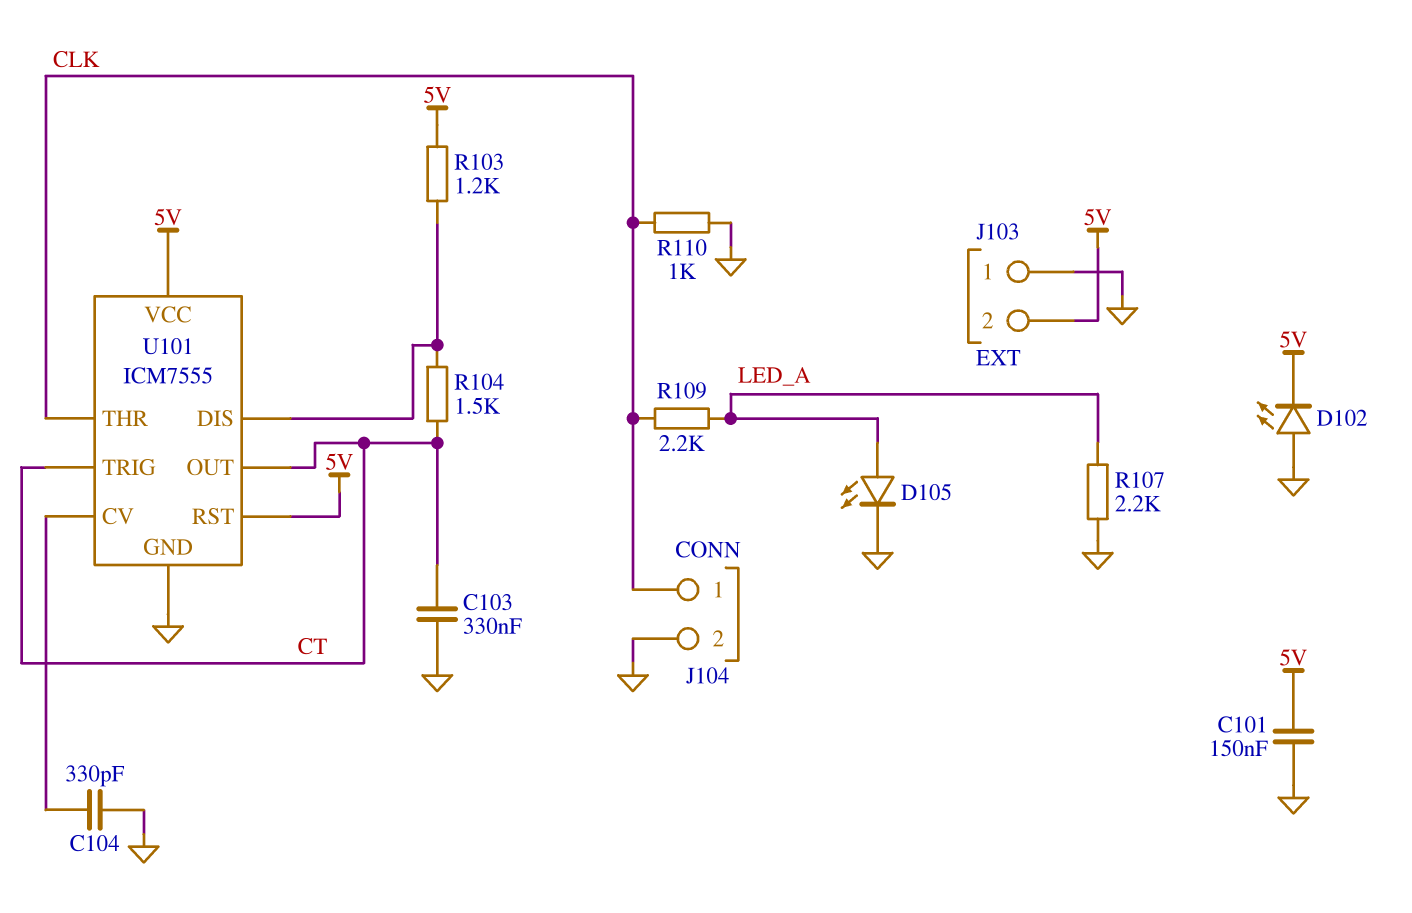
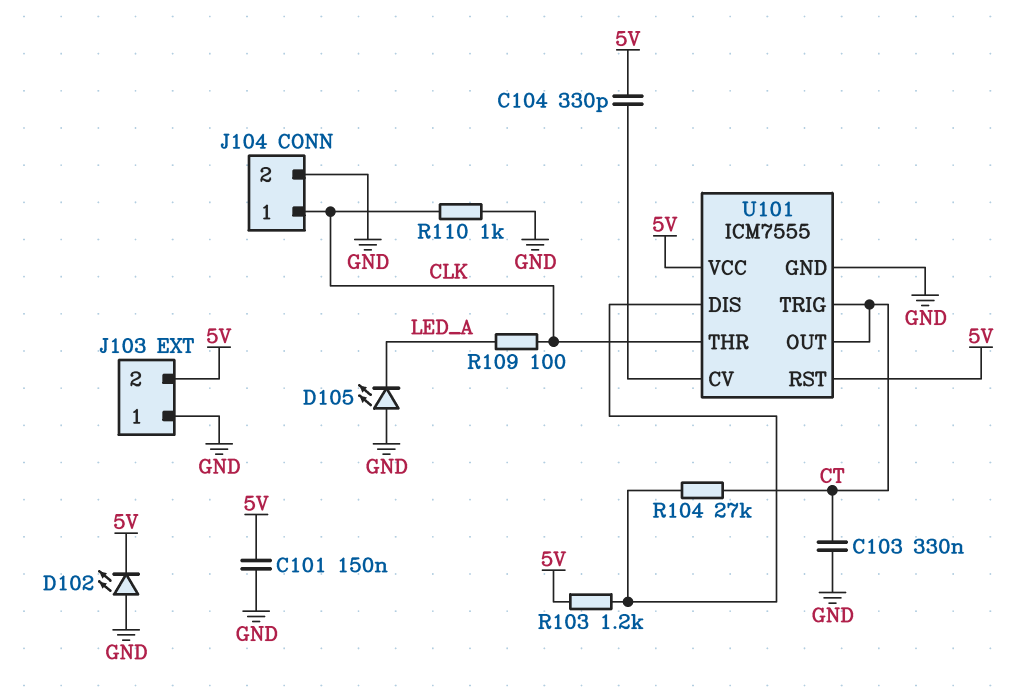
C104: 330pF (GND, U101/CV) -> 330pF (5V, U101/CV)
D105: LED (A LED_A, K GND) -> LED (A GND, K LED_A)
R104: 1.5k (CT, U101/DIS) -> 27k (CT, U101/DIS)
R107: 2.2k (GND, LED_A) -> none
R109: 2.2k (CLK, LED_A) -> 100 (CLK, LED_A)

